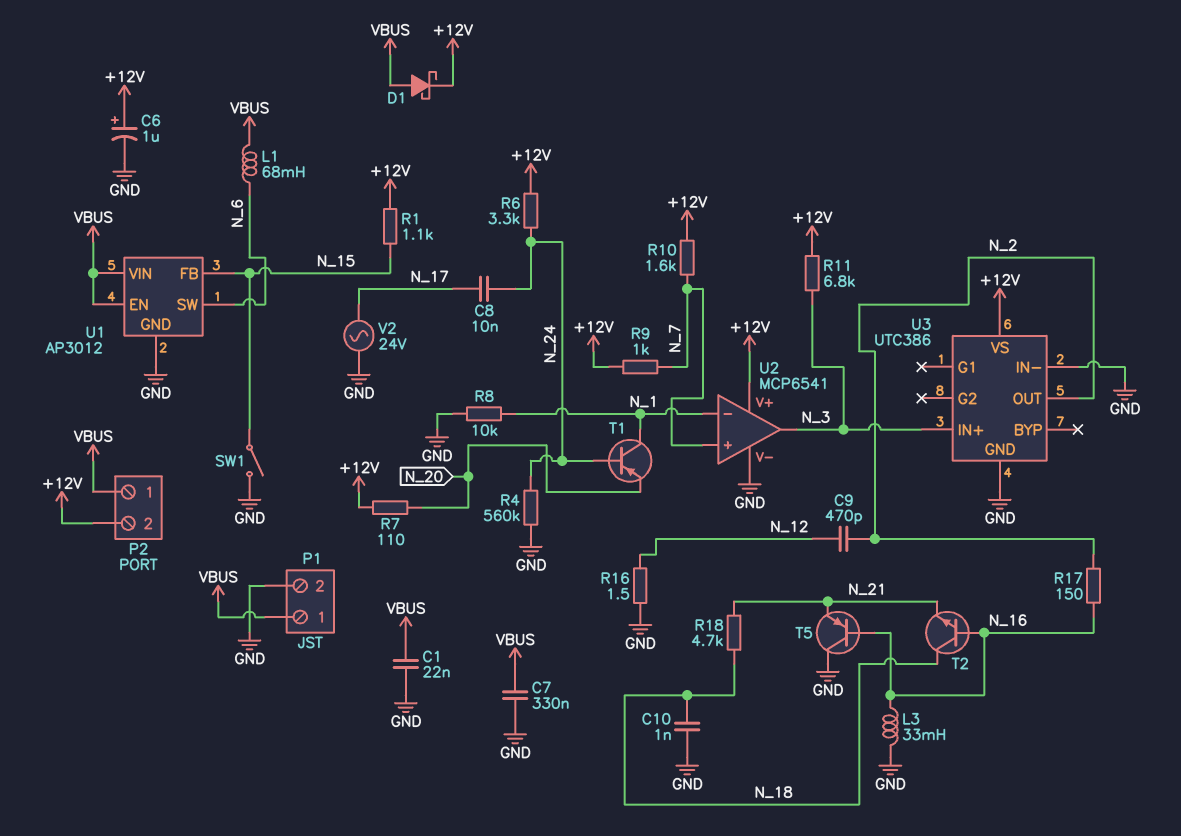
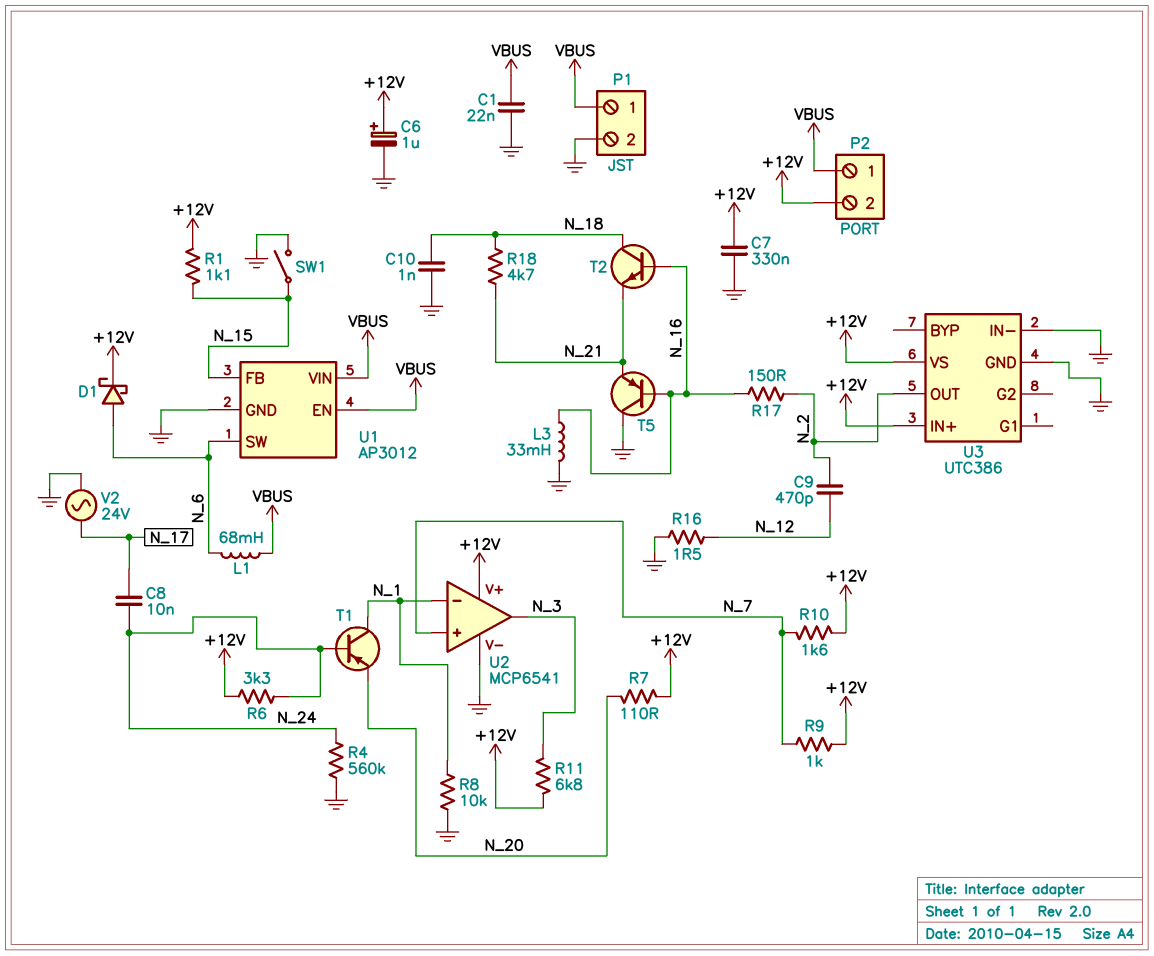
C7: 330nF (GND, VBUS) -> 330nF (+12V, GND)
D1: schottky (A VBUS, K +12V) -> schottky (A N_6, K +12V)
U3 pin IN+: N_3 -> +12V

